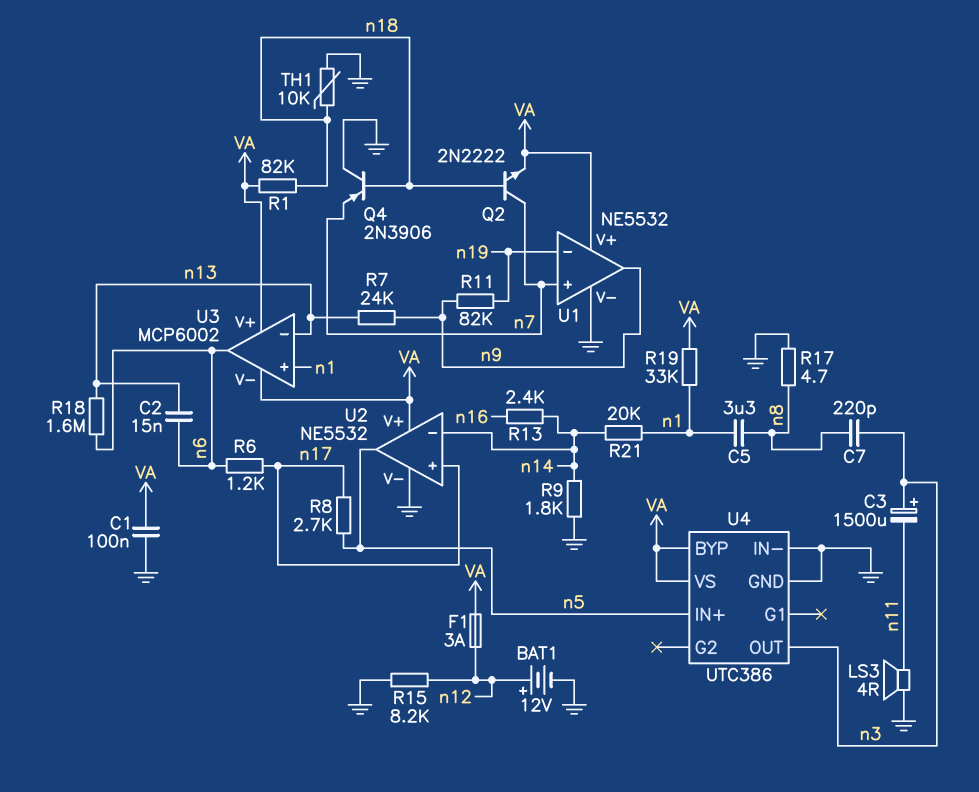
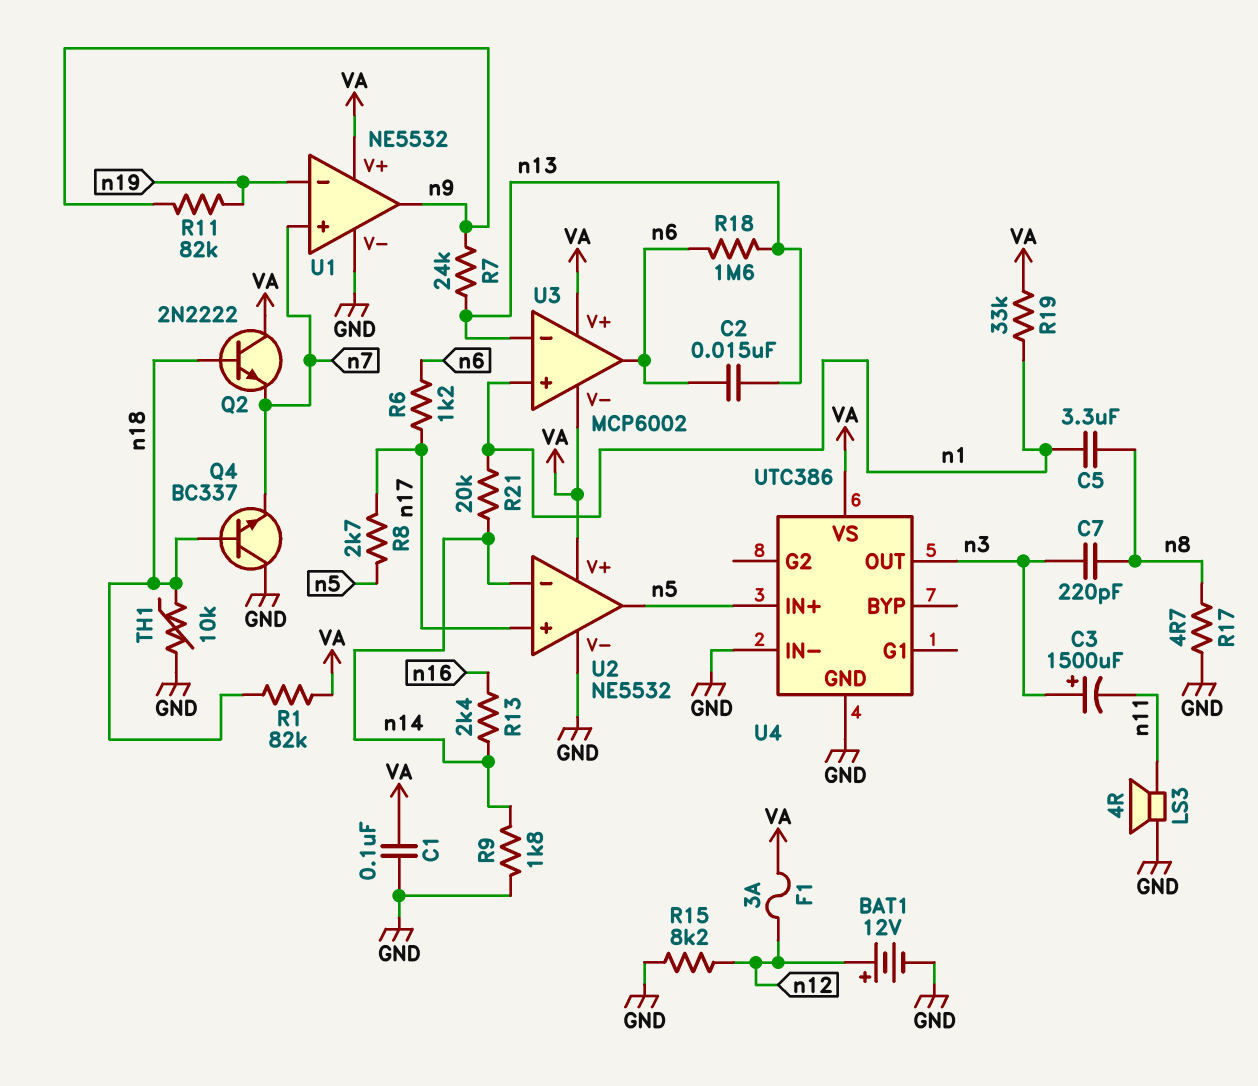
Q2: NPN 2N2222 (B n18, C n7, E VA) -> NPN 2N2222 (B n18, C VA, E n7)
Q4: PNP 2N3906 (B n18, C GND, E n7) -> NPN BC337 (B n18, C GND, E n7)
U4 pin BYP: VA -> none

